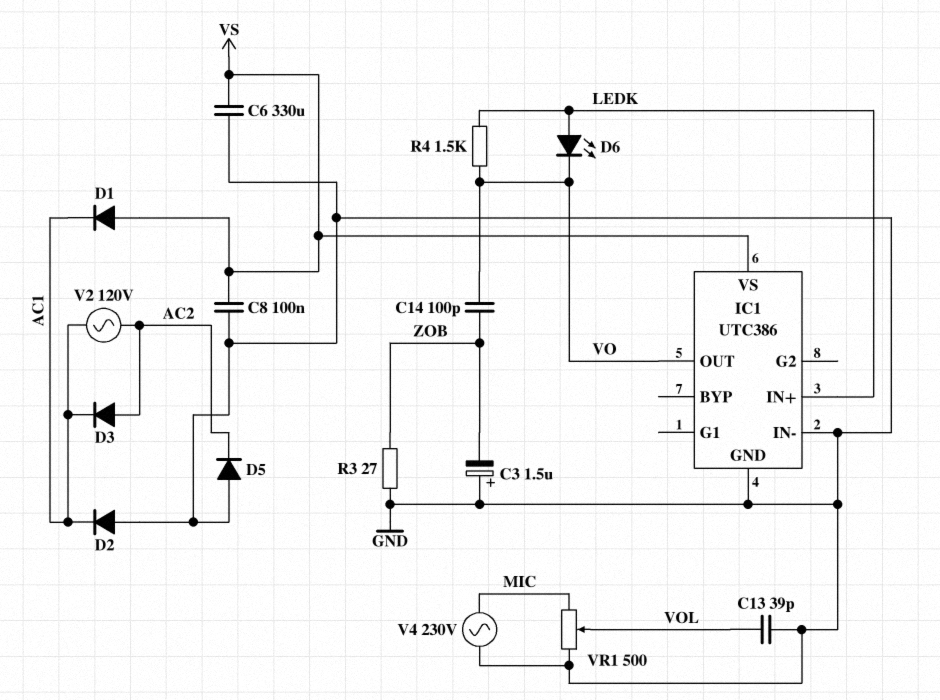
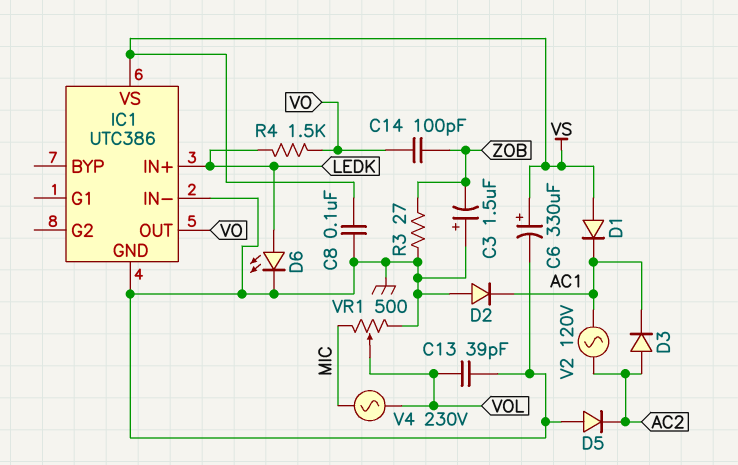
C6: 330uF (GND, VS) -> 330uF (plus VS, minus GND)
D6: LED (A LEDK, K VO) -> LED (A LEDK, K GND)
V4: AC 230V (GND, MIC) -> AC 230V (MIC, VOL)

